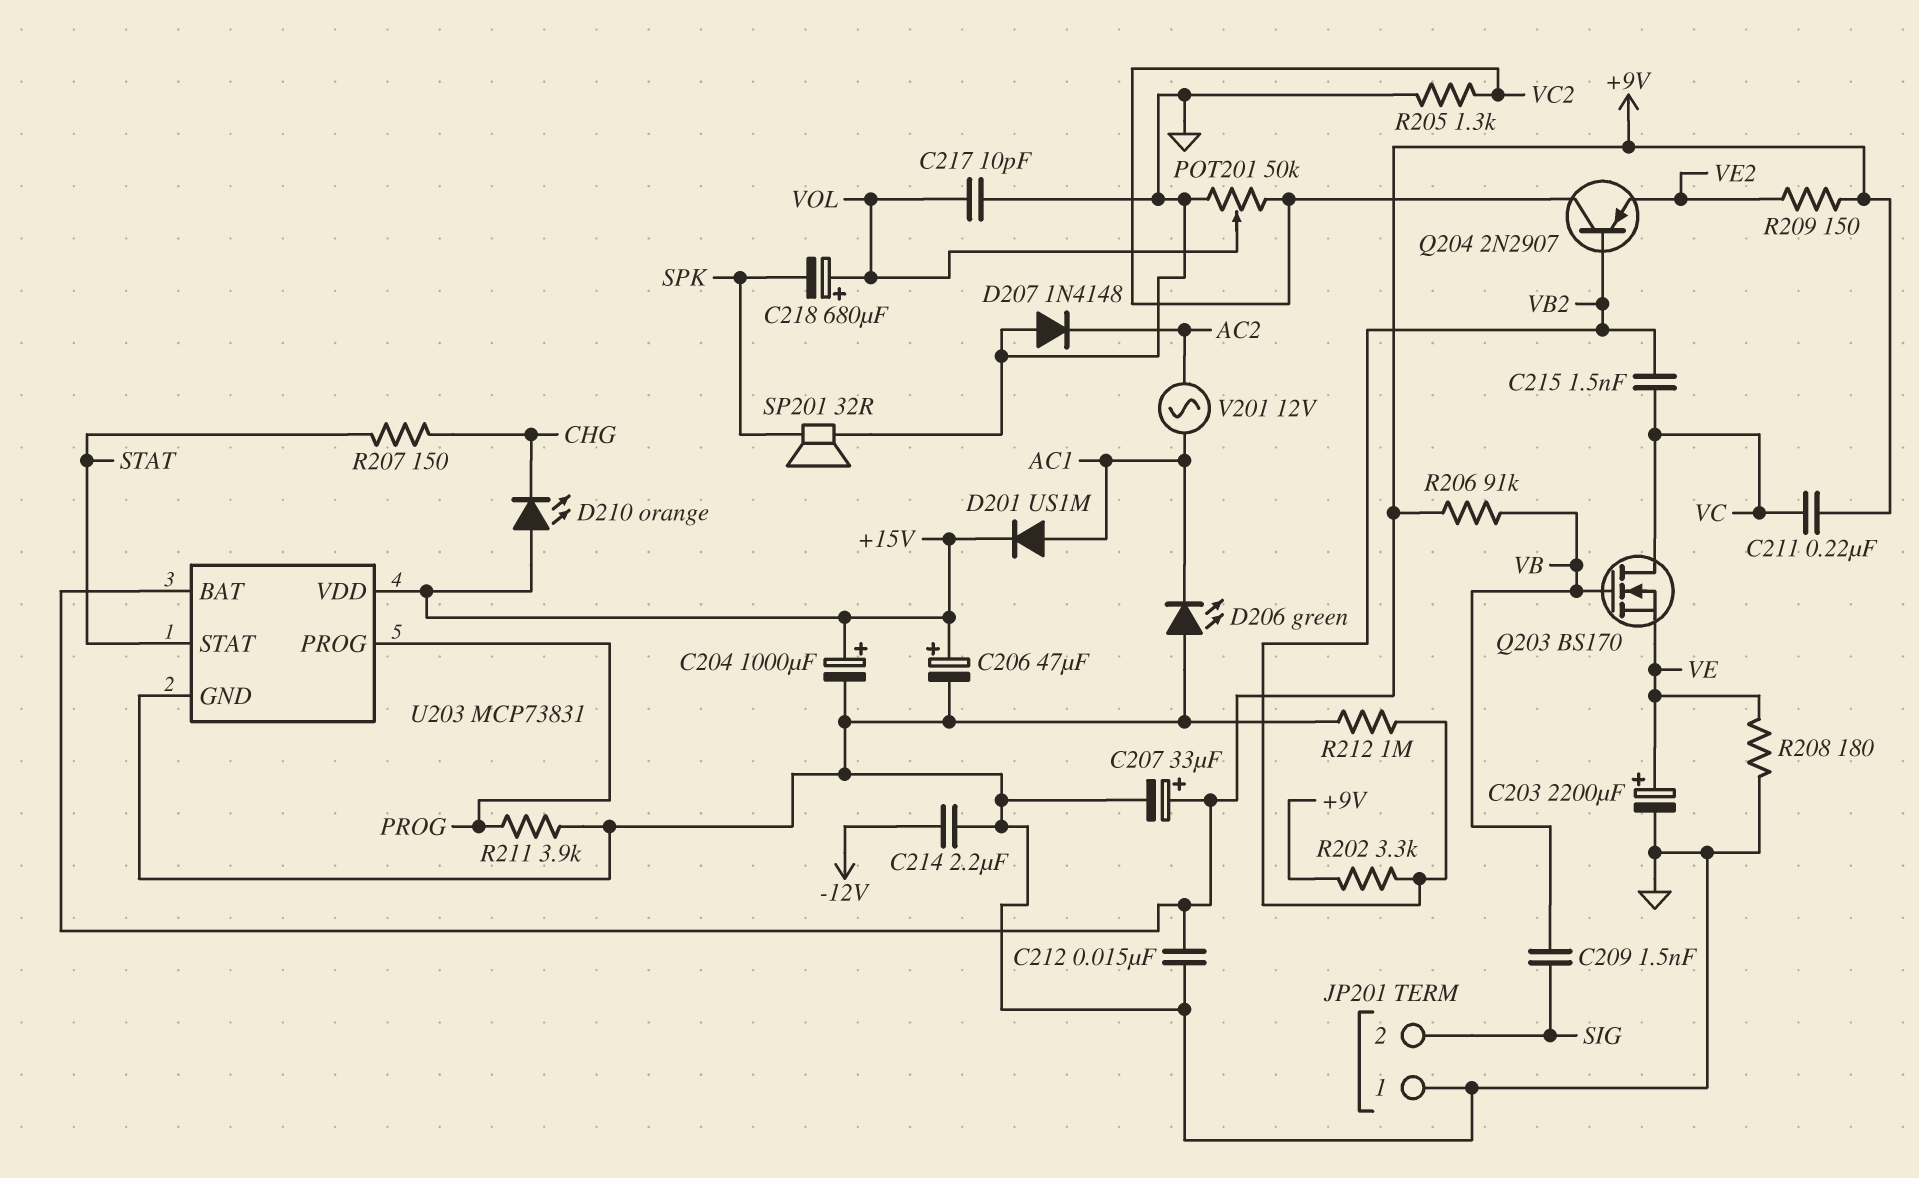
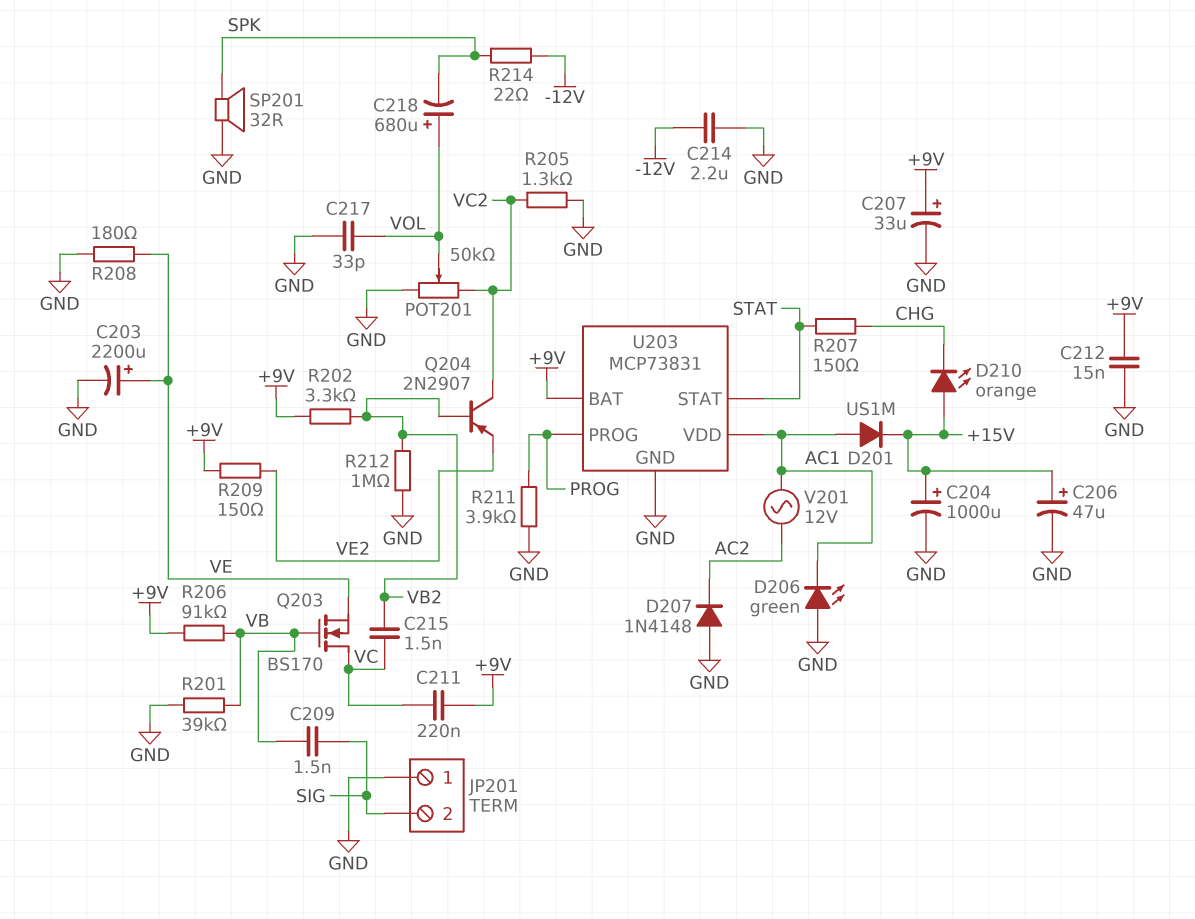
C217: 10pF (GND, VOL) -> 33pF (GND, VOL)
R201: none -> 39k (GND, VB)
R214: none -> 22 (-12V, SPK)
U203 pin VDD: +15V -> AC1

